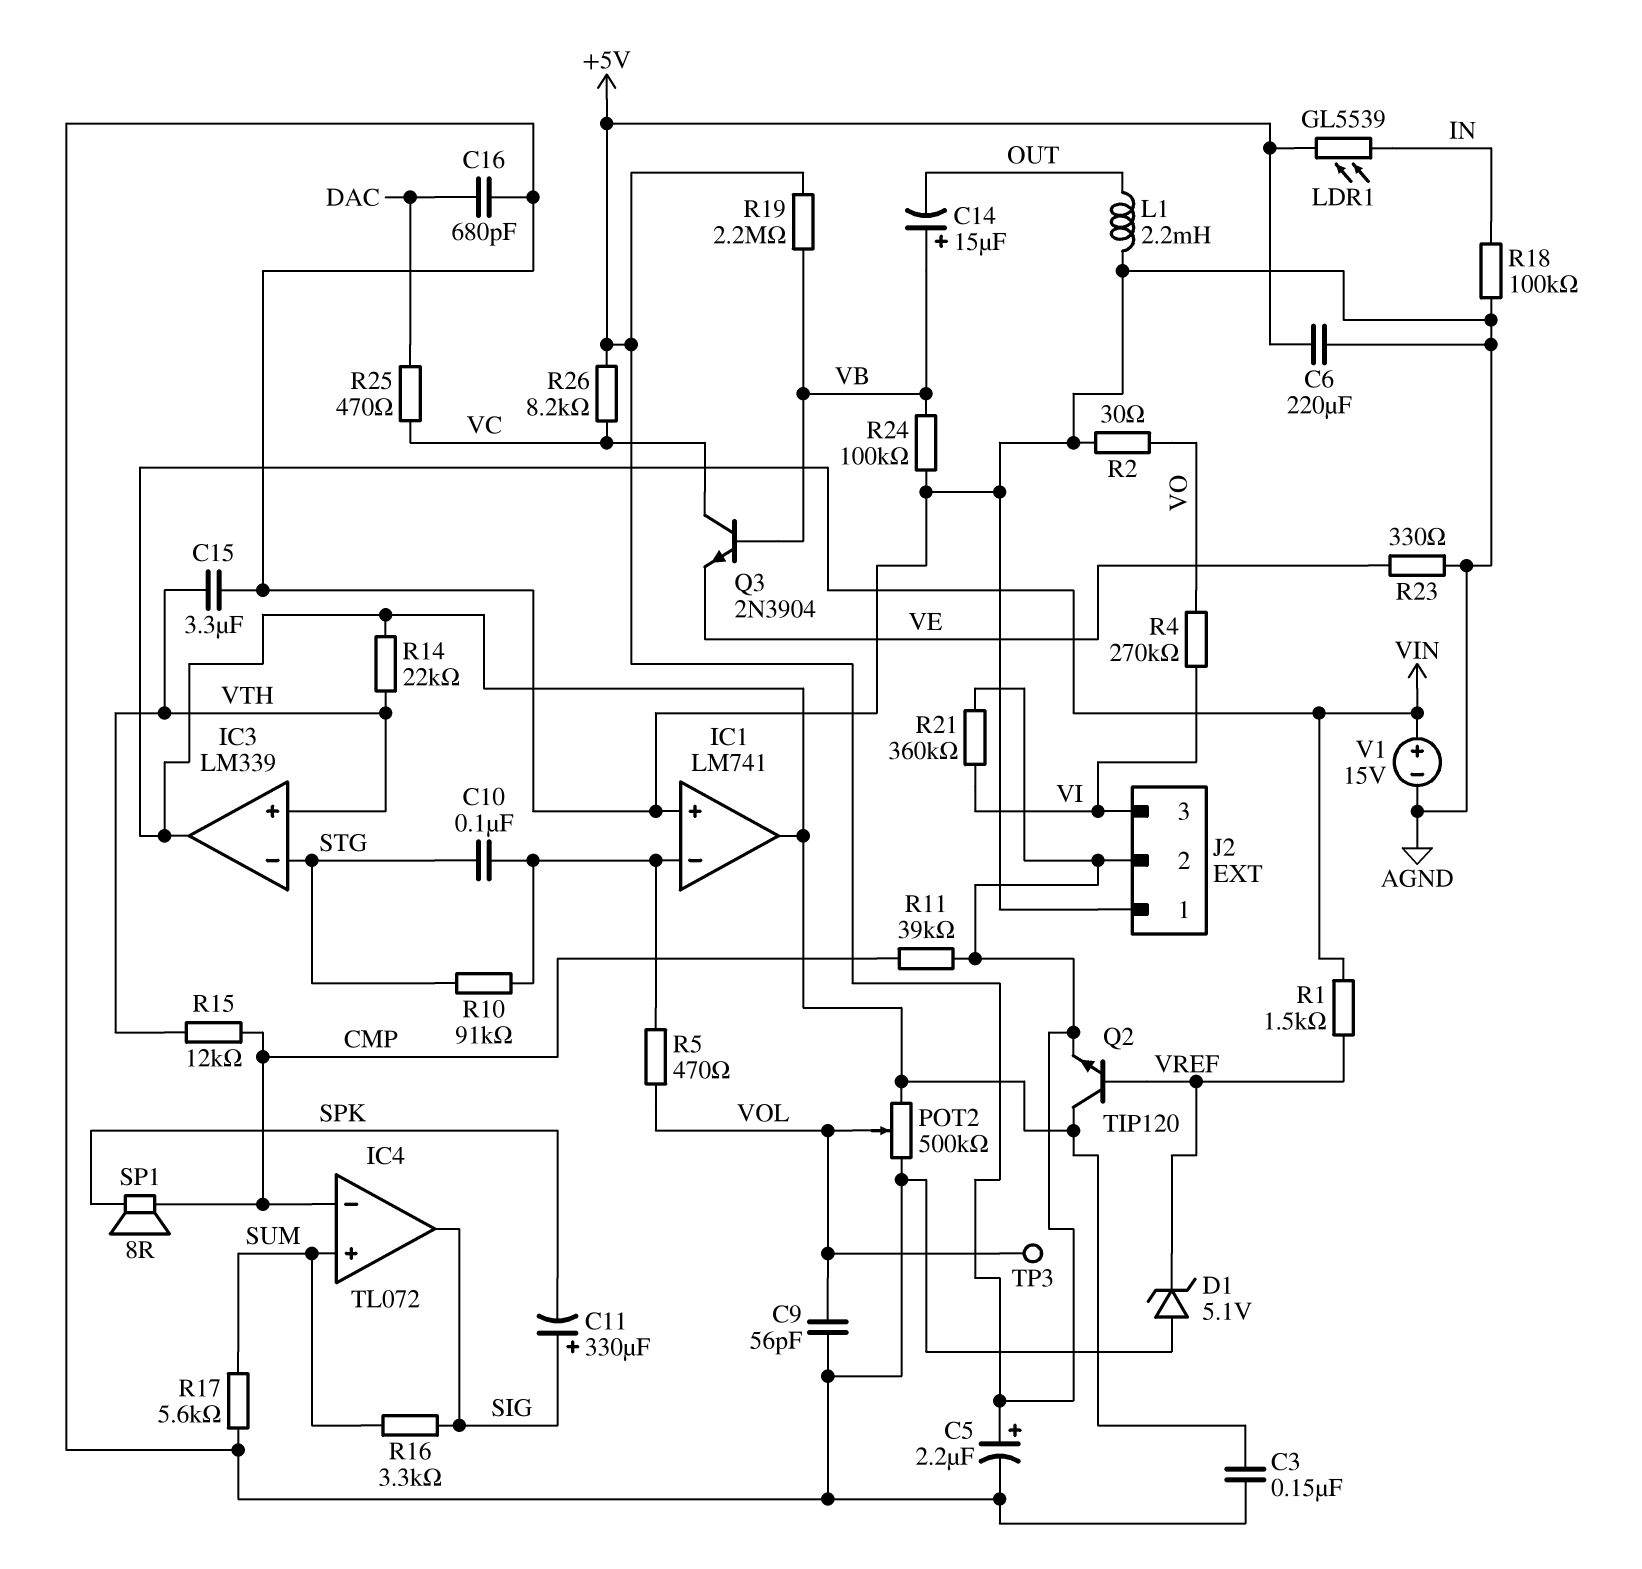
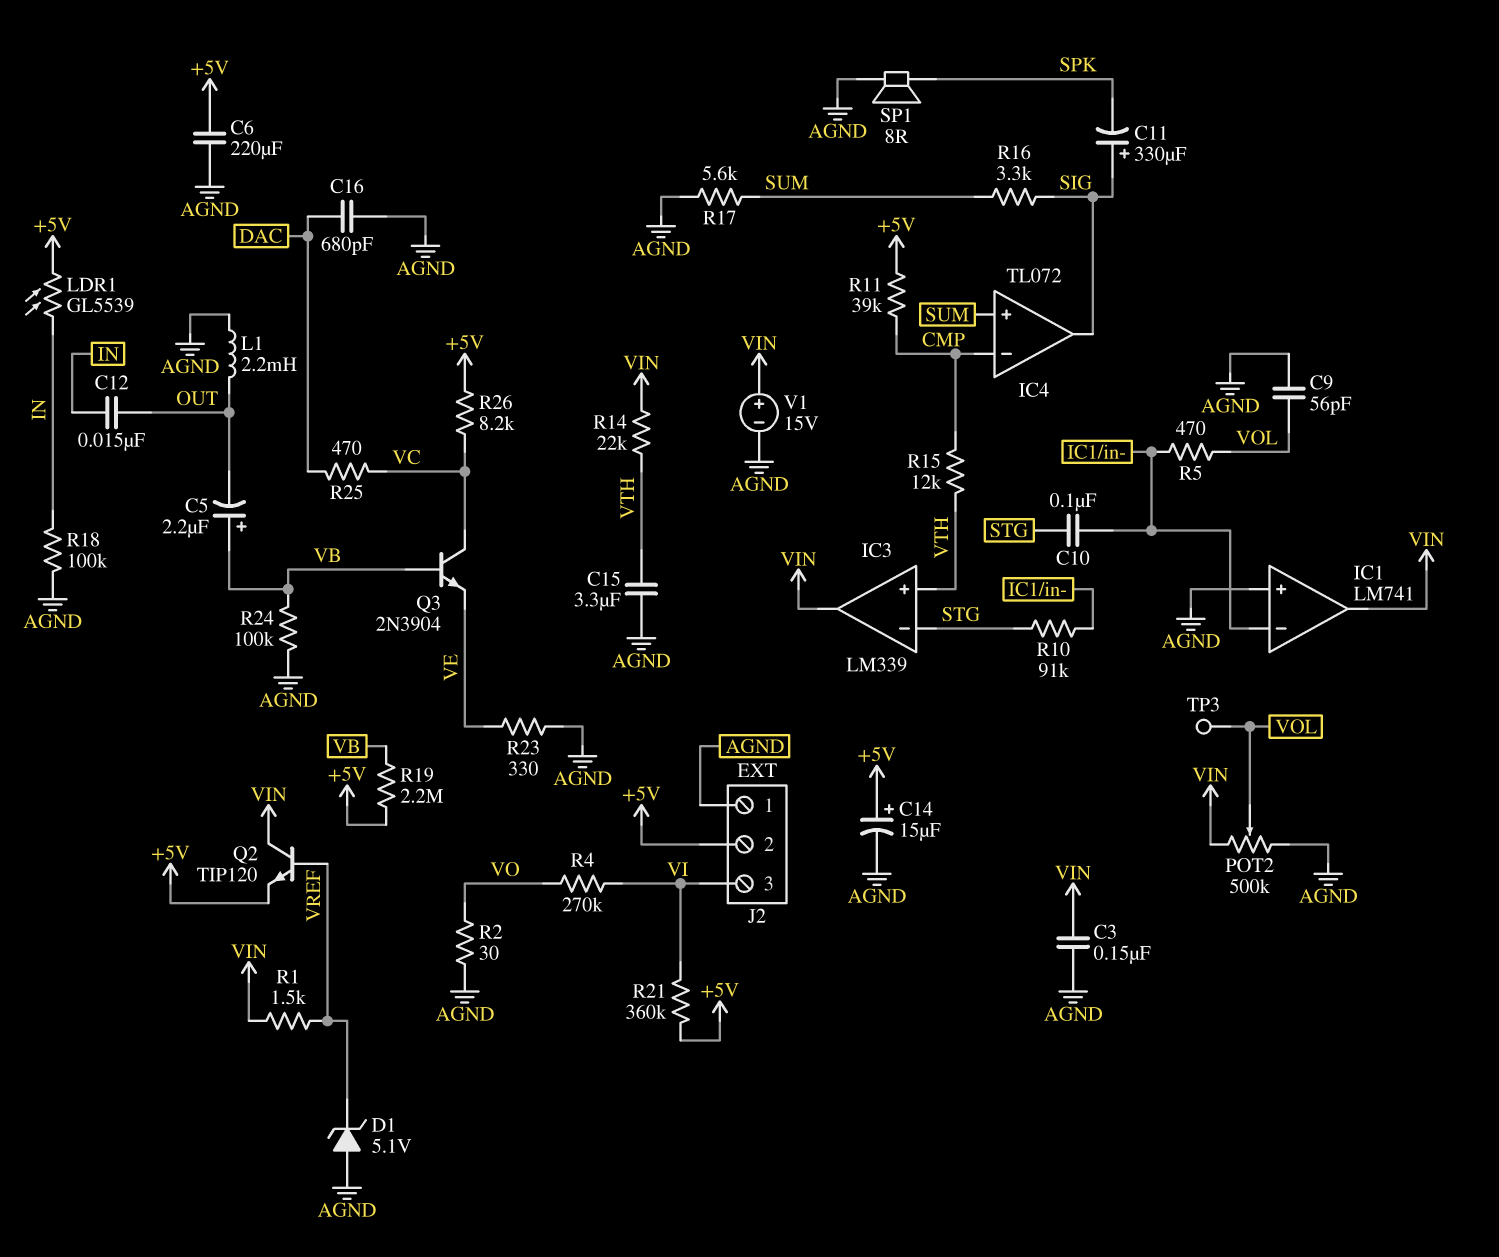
C5: 2.2uF (plus +5V, minus AGND) -> 2.2uF (plus VB, minus OUT)
C12: none -> 15nF (IN, OUT)
C14: 15uF (plus VB, minus OUT) -> 15uF (plus +5V, minus AGND)
SP1: speaker 8R (CMP, SPK) -> speaker 8R (AGND, SPK)

